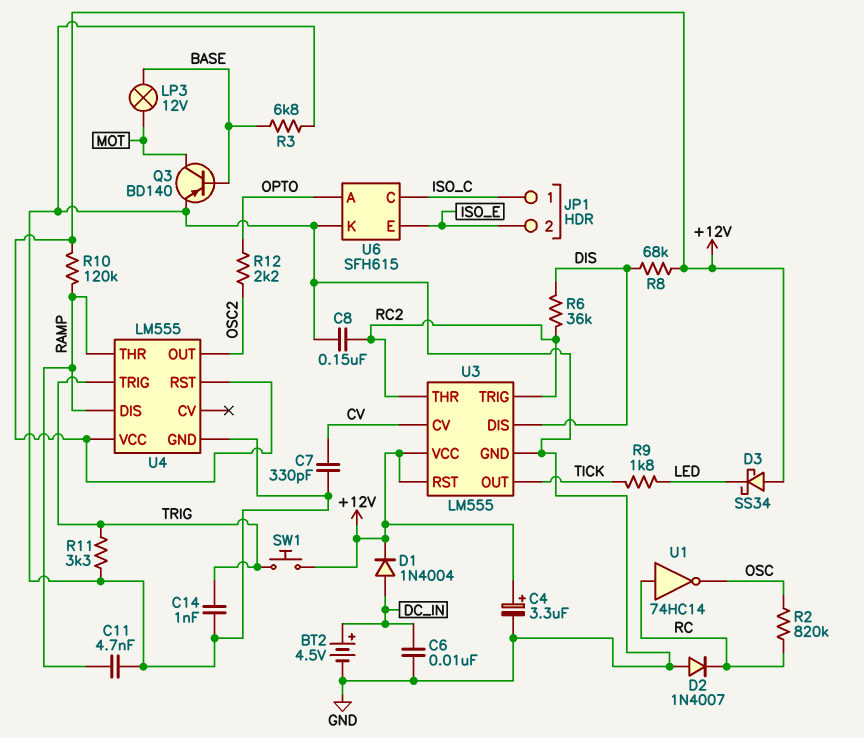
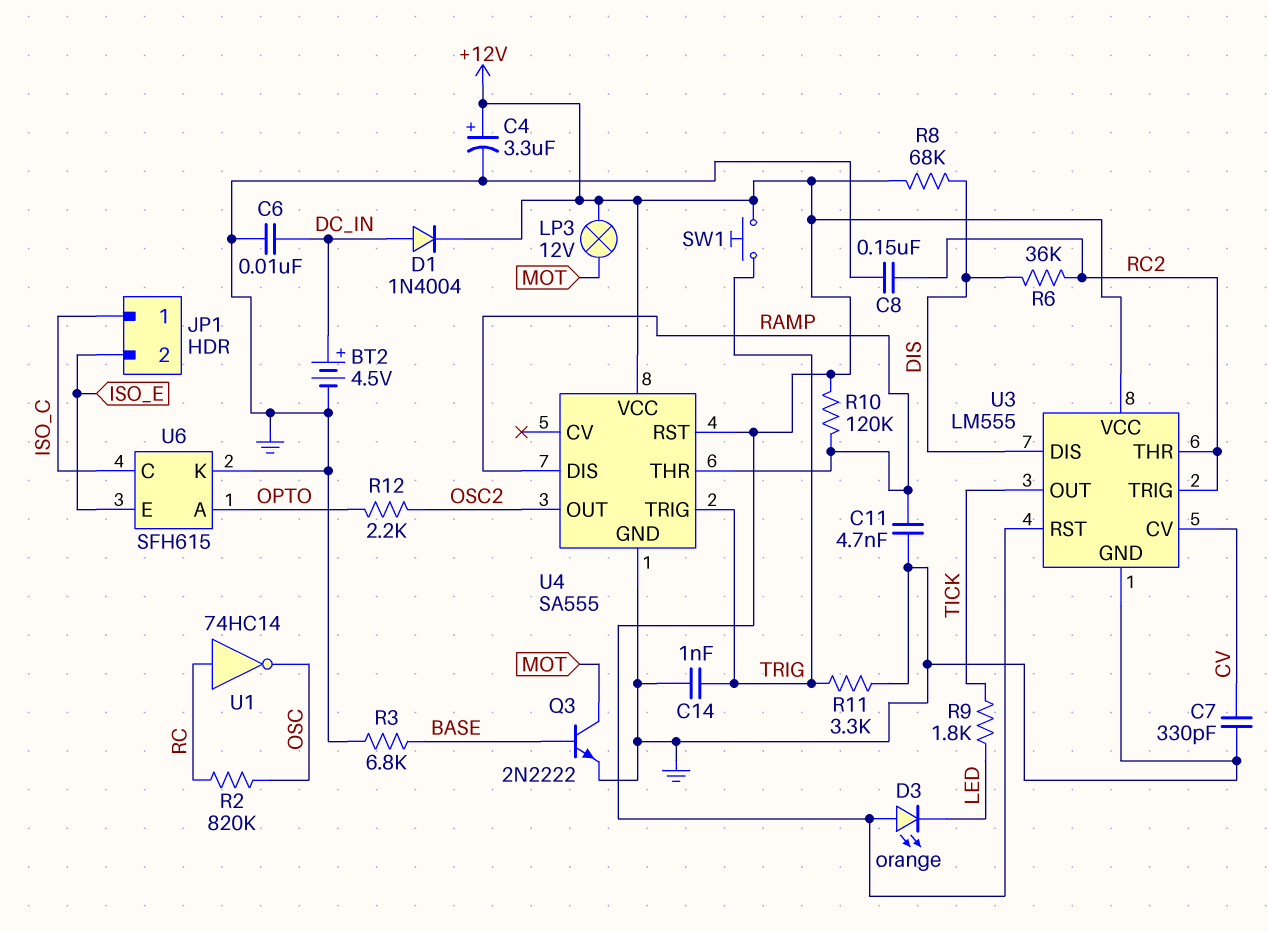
D2: diode 1N4007 (A GND, K RC) -> none
D3: schottky SS34 (A +12V, K LED) -> LED orange (A +12V, K LED)
LP3: lamp 12V (BASE, MOT) -> lamp 12V (+12V, MOT)
Q3: PNP BD140 (B BASE, C MOT, E GND) -> NPN 2N2222 (B BASE, C MOT, E GND)
U4: LM555 -> SA555

